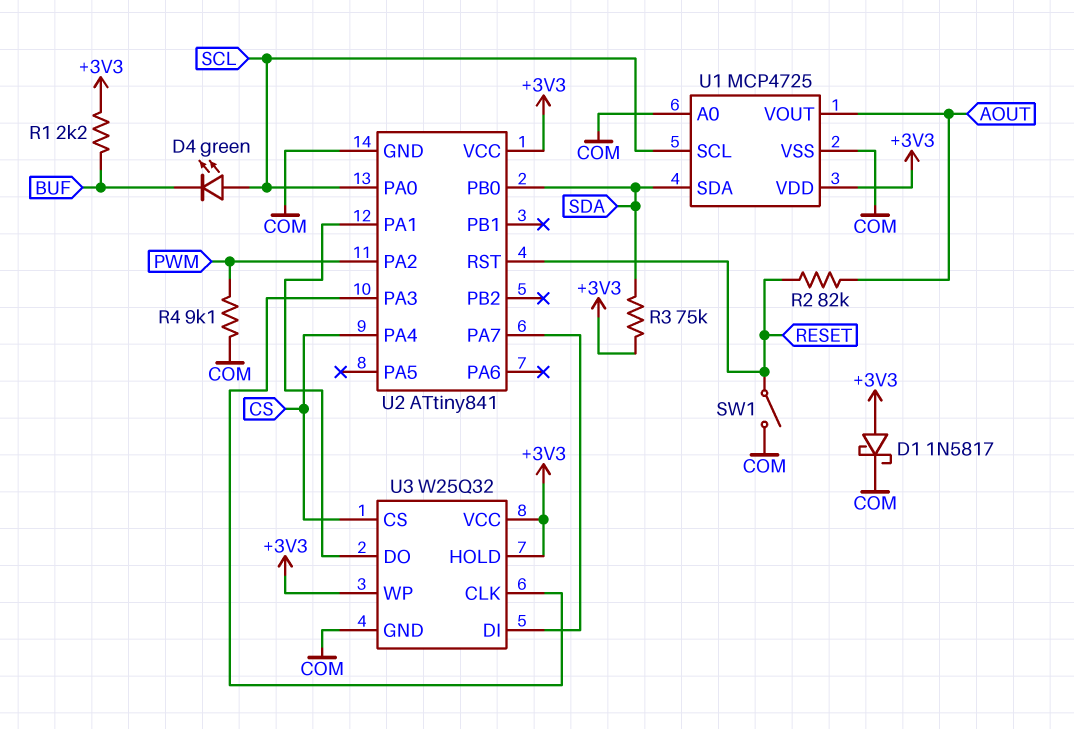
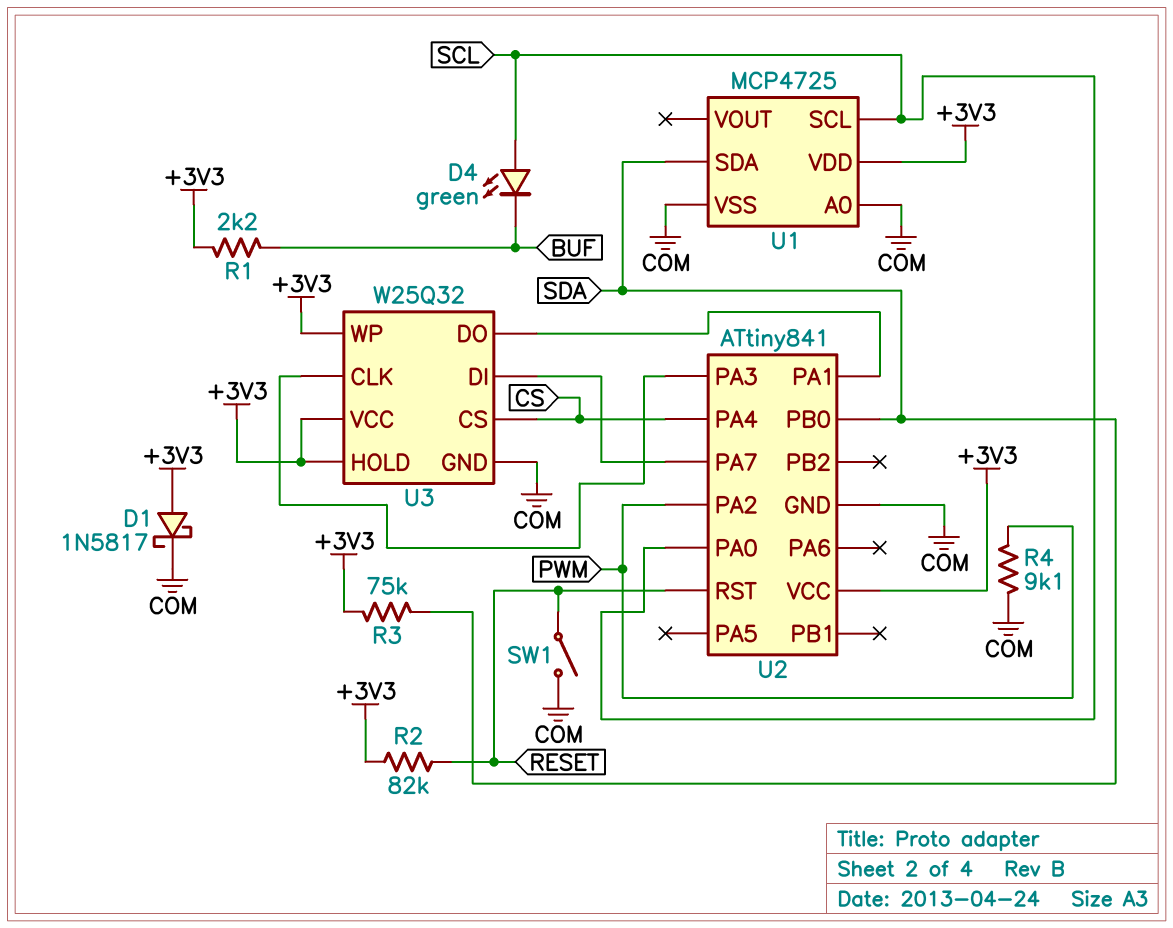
R2: 82k (AOUT, RESET) -> 82k (+3V3, RESET)
U1 pin VOUT: AOUT -> none

